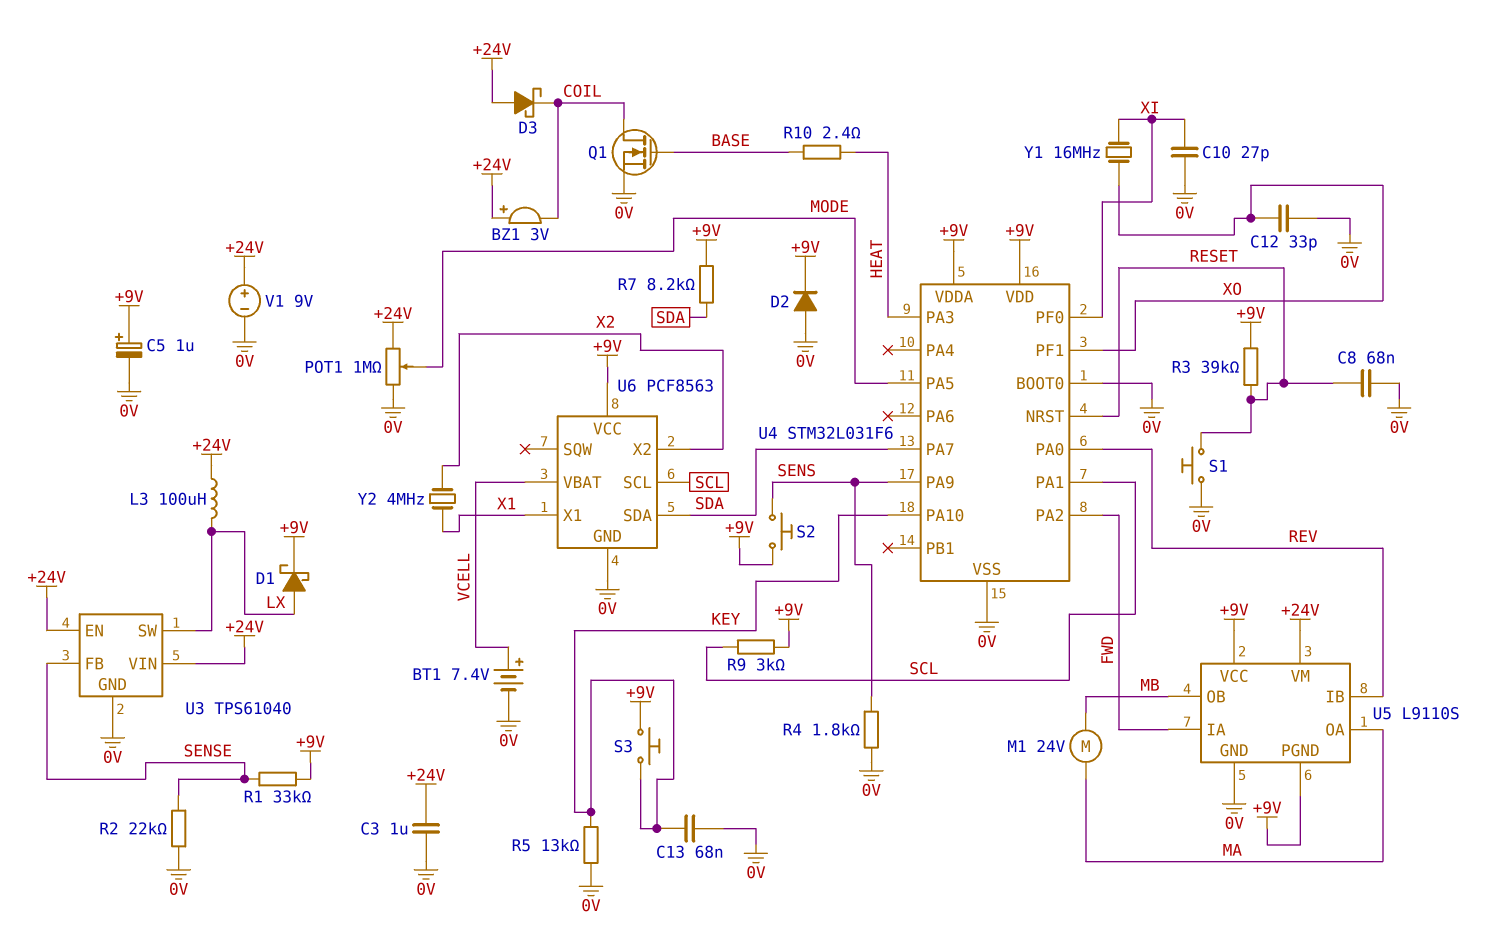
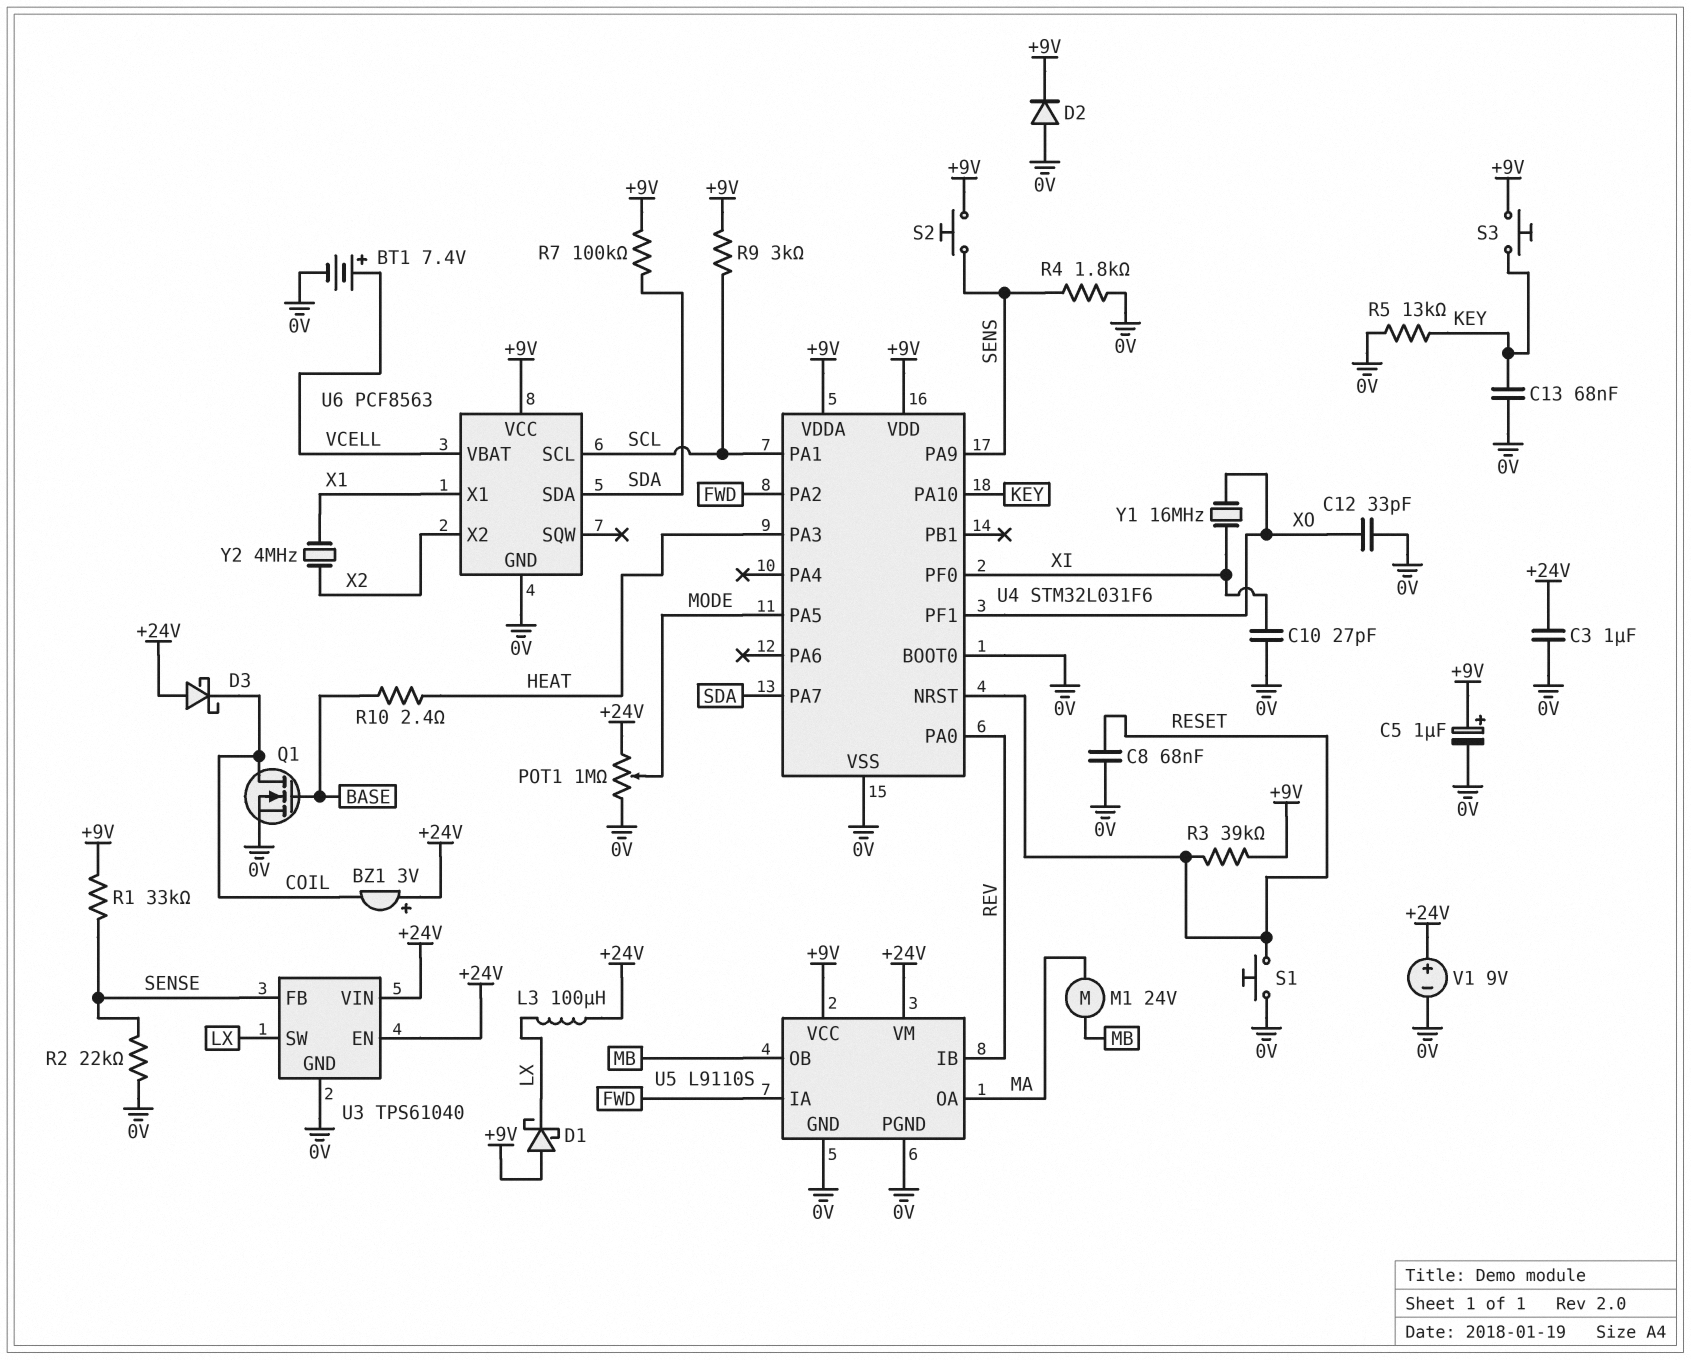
D1: schottky (A LX, K +9V) -> schottky (A +9V, K LX)
R7: 8.2k (+9V, SDA) -> 100k (+9V, SDA)
U5 pin PGND: +9V -> 0V

